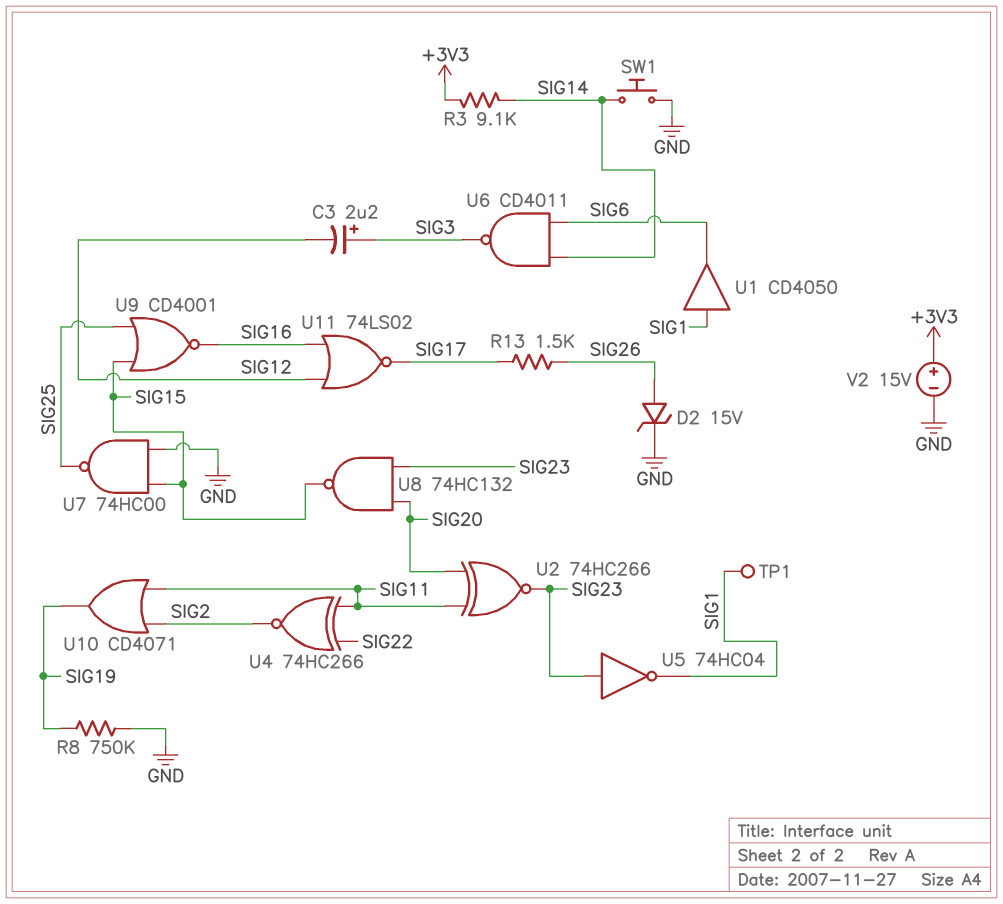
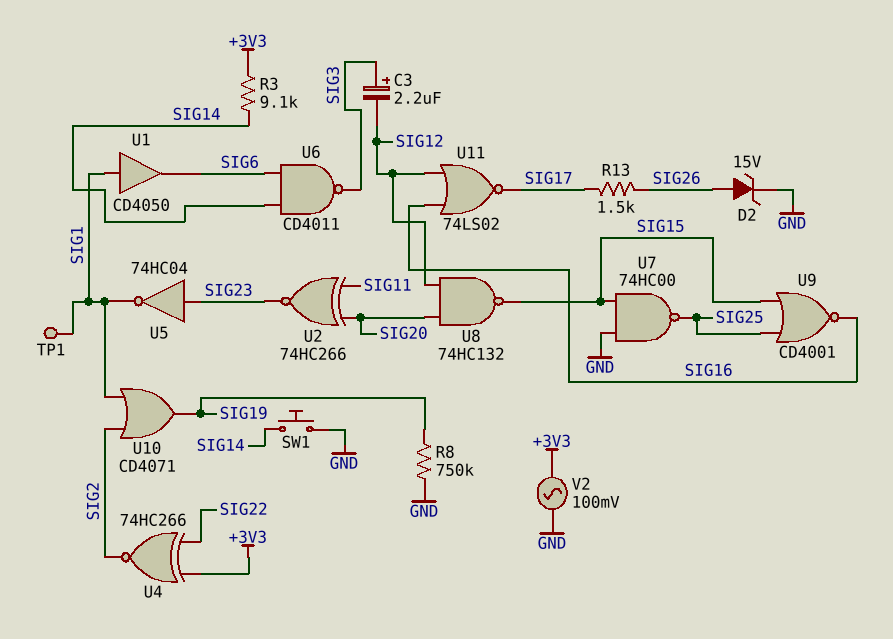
U4: XNOR 74HC266 (in SIG11, in SIG22, out SIG2) -> XNOR 74HC266 (in +3V3, in SIG22, out SIG2)
U8: NAND 74HC132 (in SIG20, in SIG23, out SIG15) -> NAND 74HC132 (in SIG12, in SIG20, out SIG15)
U10: OR CD4071 (in SIG2, in SIG11, out SIG19) -> OR CD4071 (in SIG1, in SIG2, out SIG19)
V2: 15V (plus +3V3, minus GND) -> AC 100mV (+3V3, GND)

